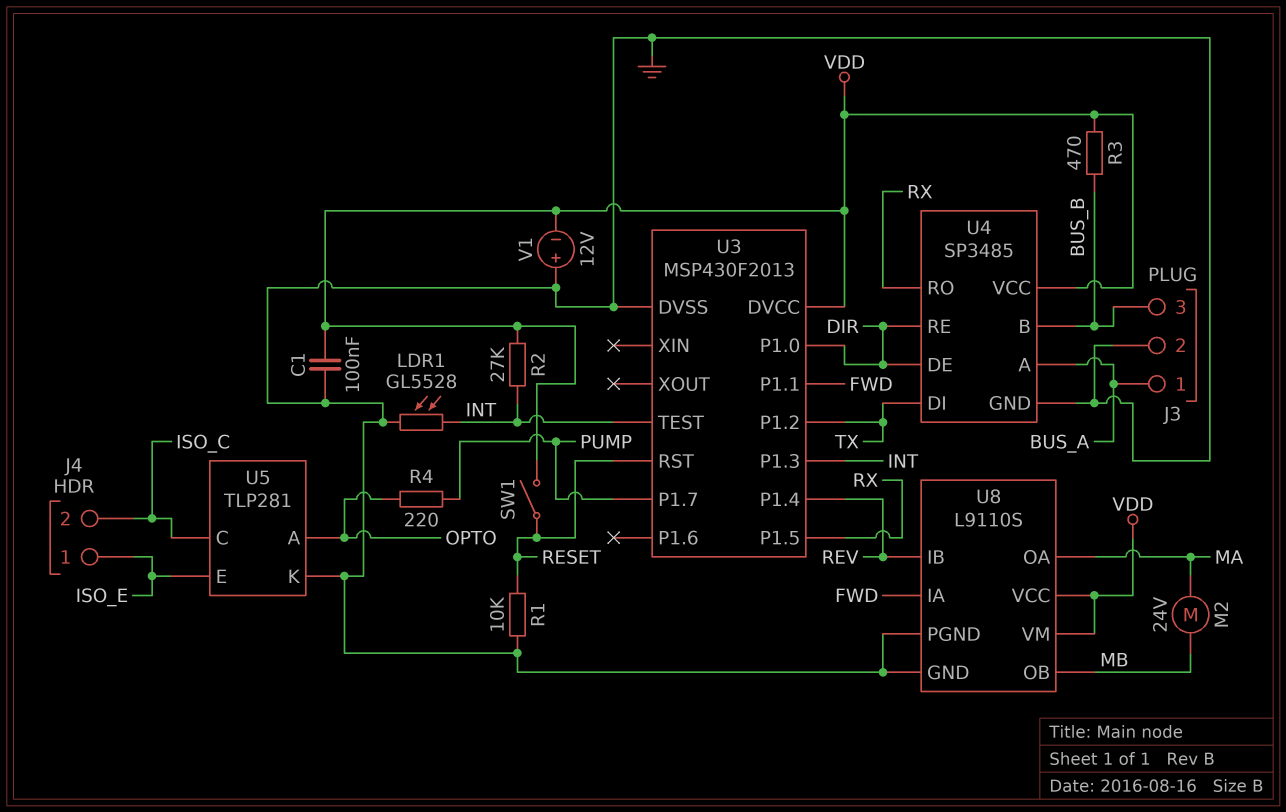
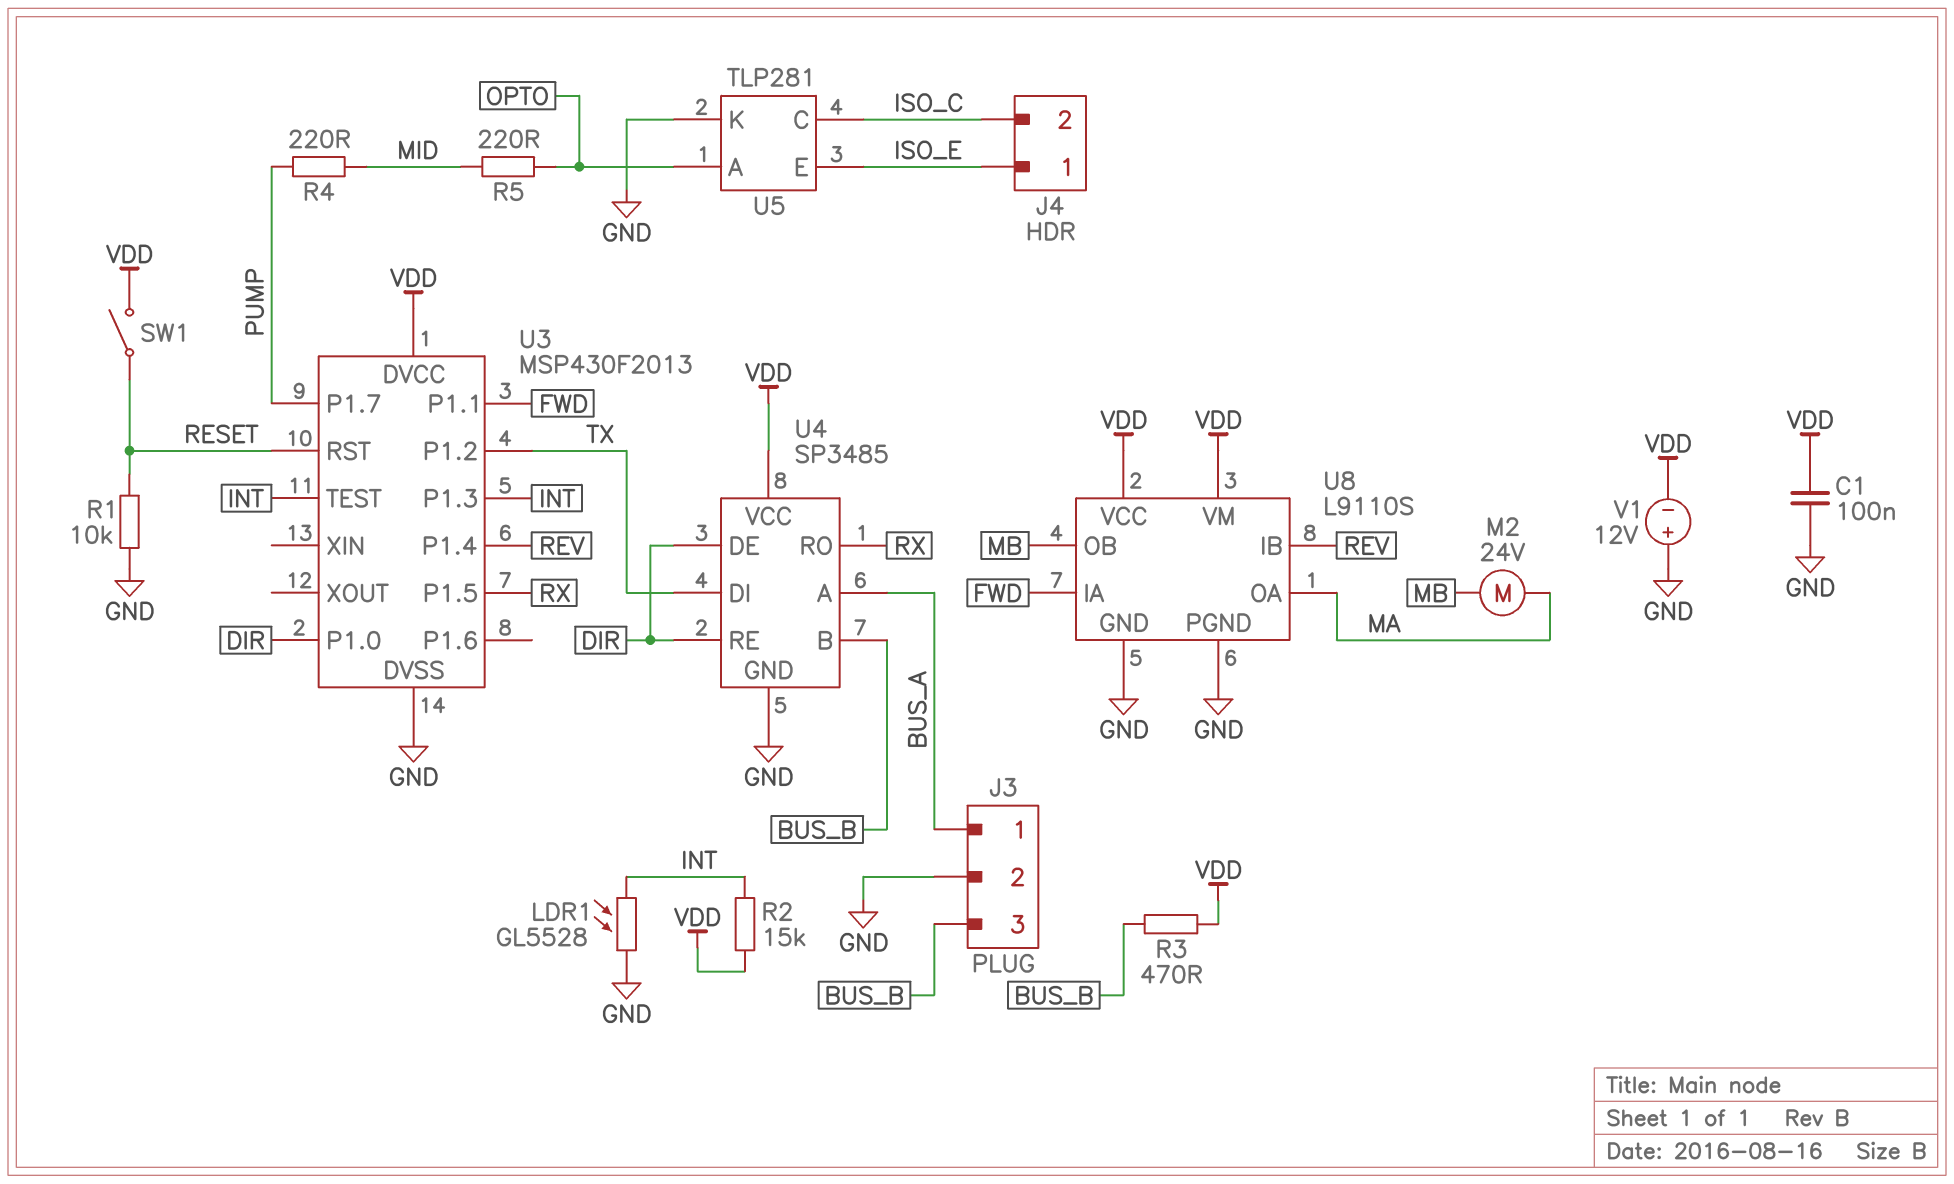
R2: 27k (INT, VDD) -> 15k (INT, VDD)
R4: 220 (OPTO, PUMP) -> 220 (MID, PUMP)
R5: none -> 220 (MID, OPTO)

